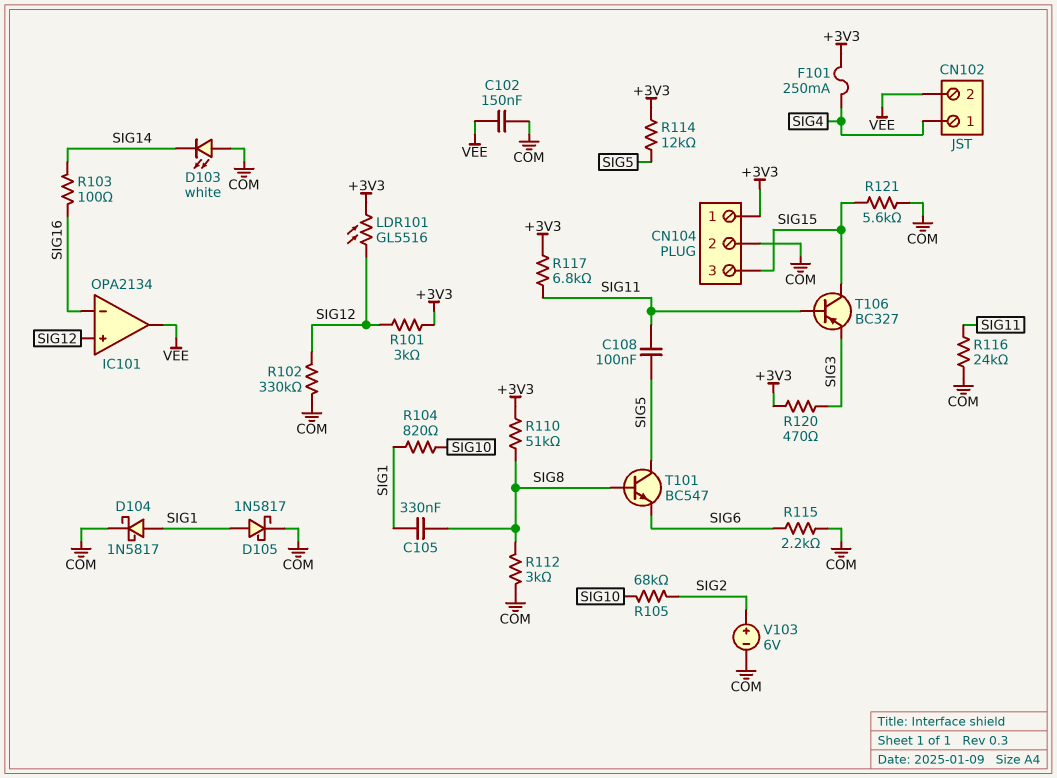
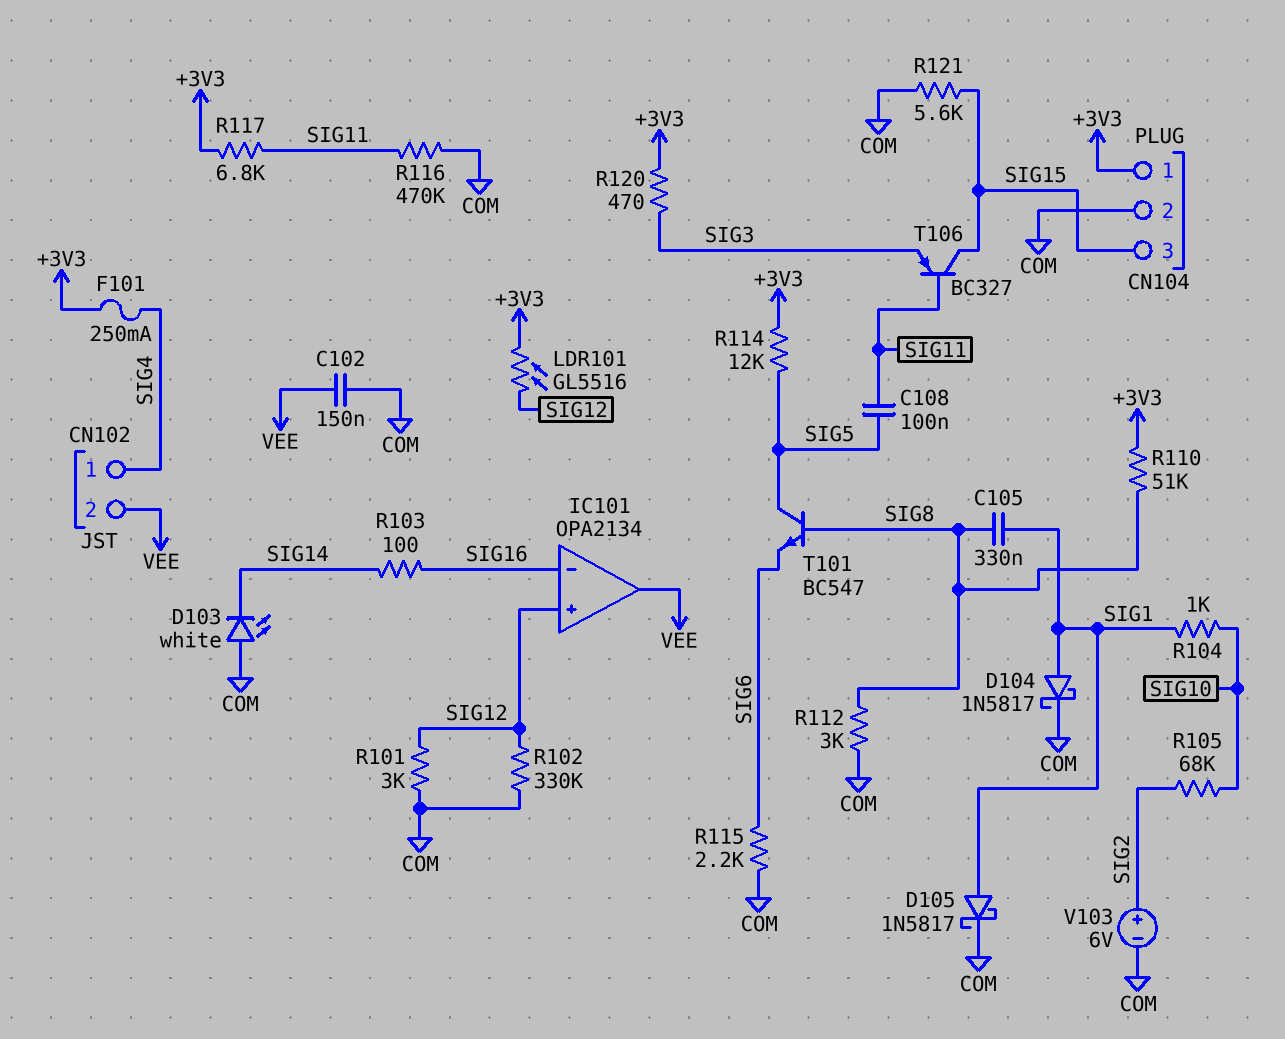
R101: 3k (+3V3, SIG12) -> 3k (COM, SIG12)
R104: 820 (SIG1, SIG10) -> 1k (SIG1, SIG10)
R116: 24k (COM, SIG11) -> 470k (COM, SIG11)

